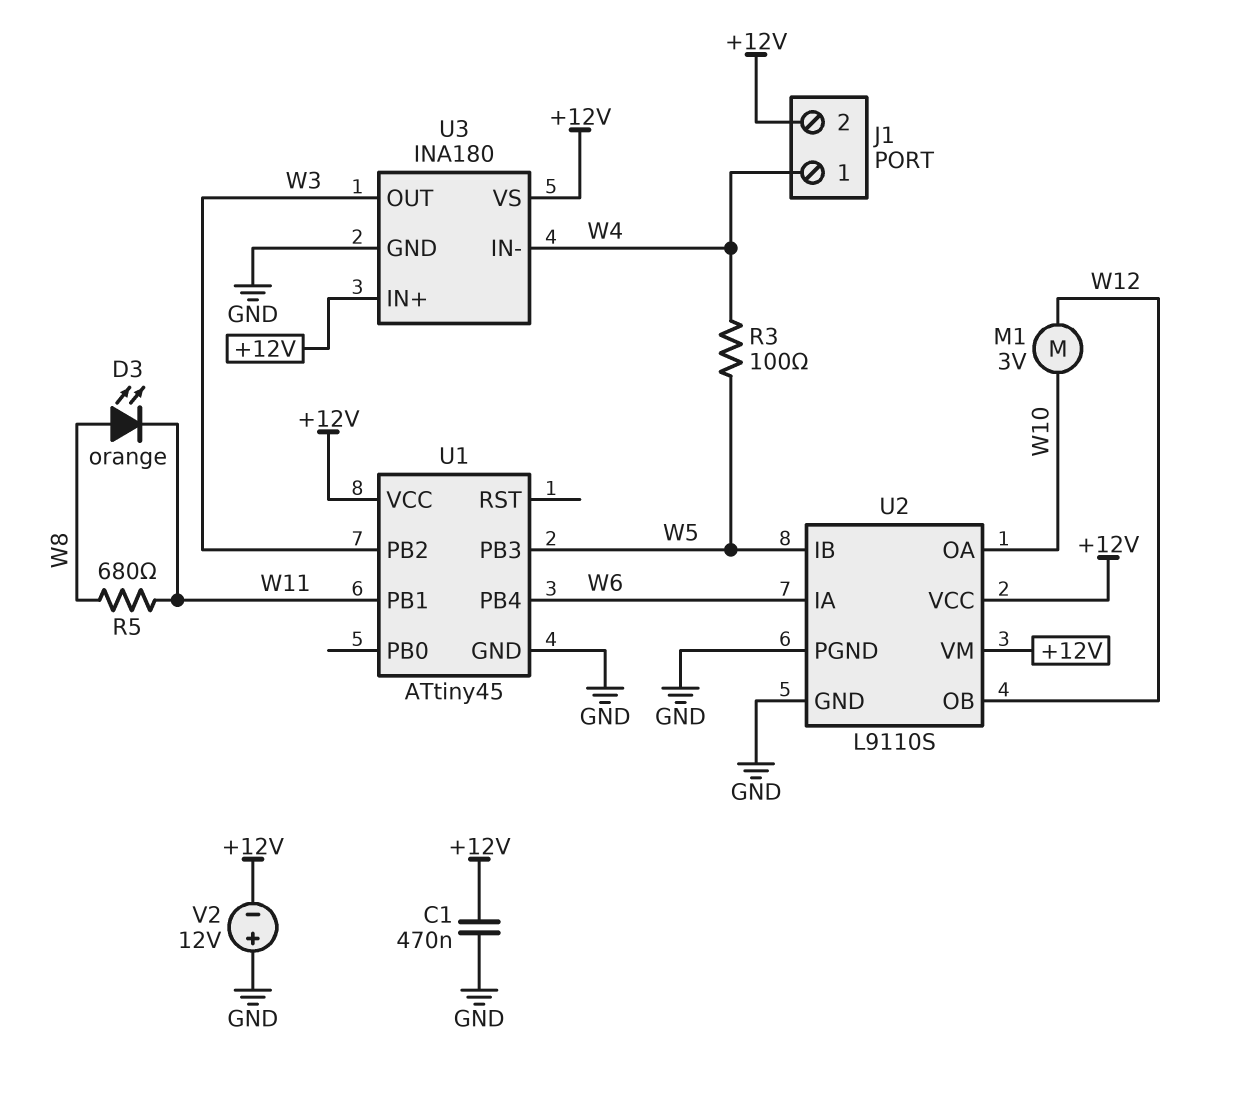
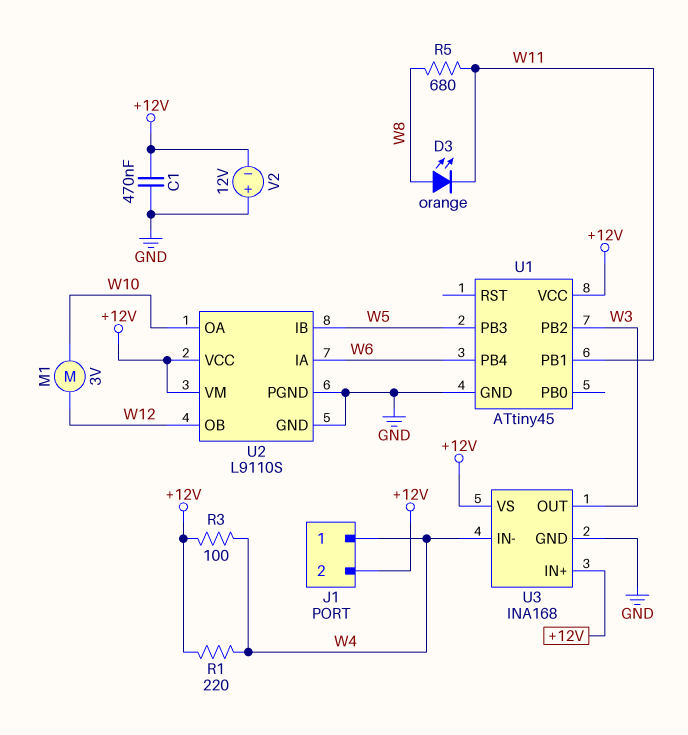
R1: none -> 220 (+12V, W4)
R3: 100 (W4, W5) -> 100 (+12V, W4)
U3: INA180 -> INA168

